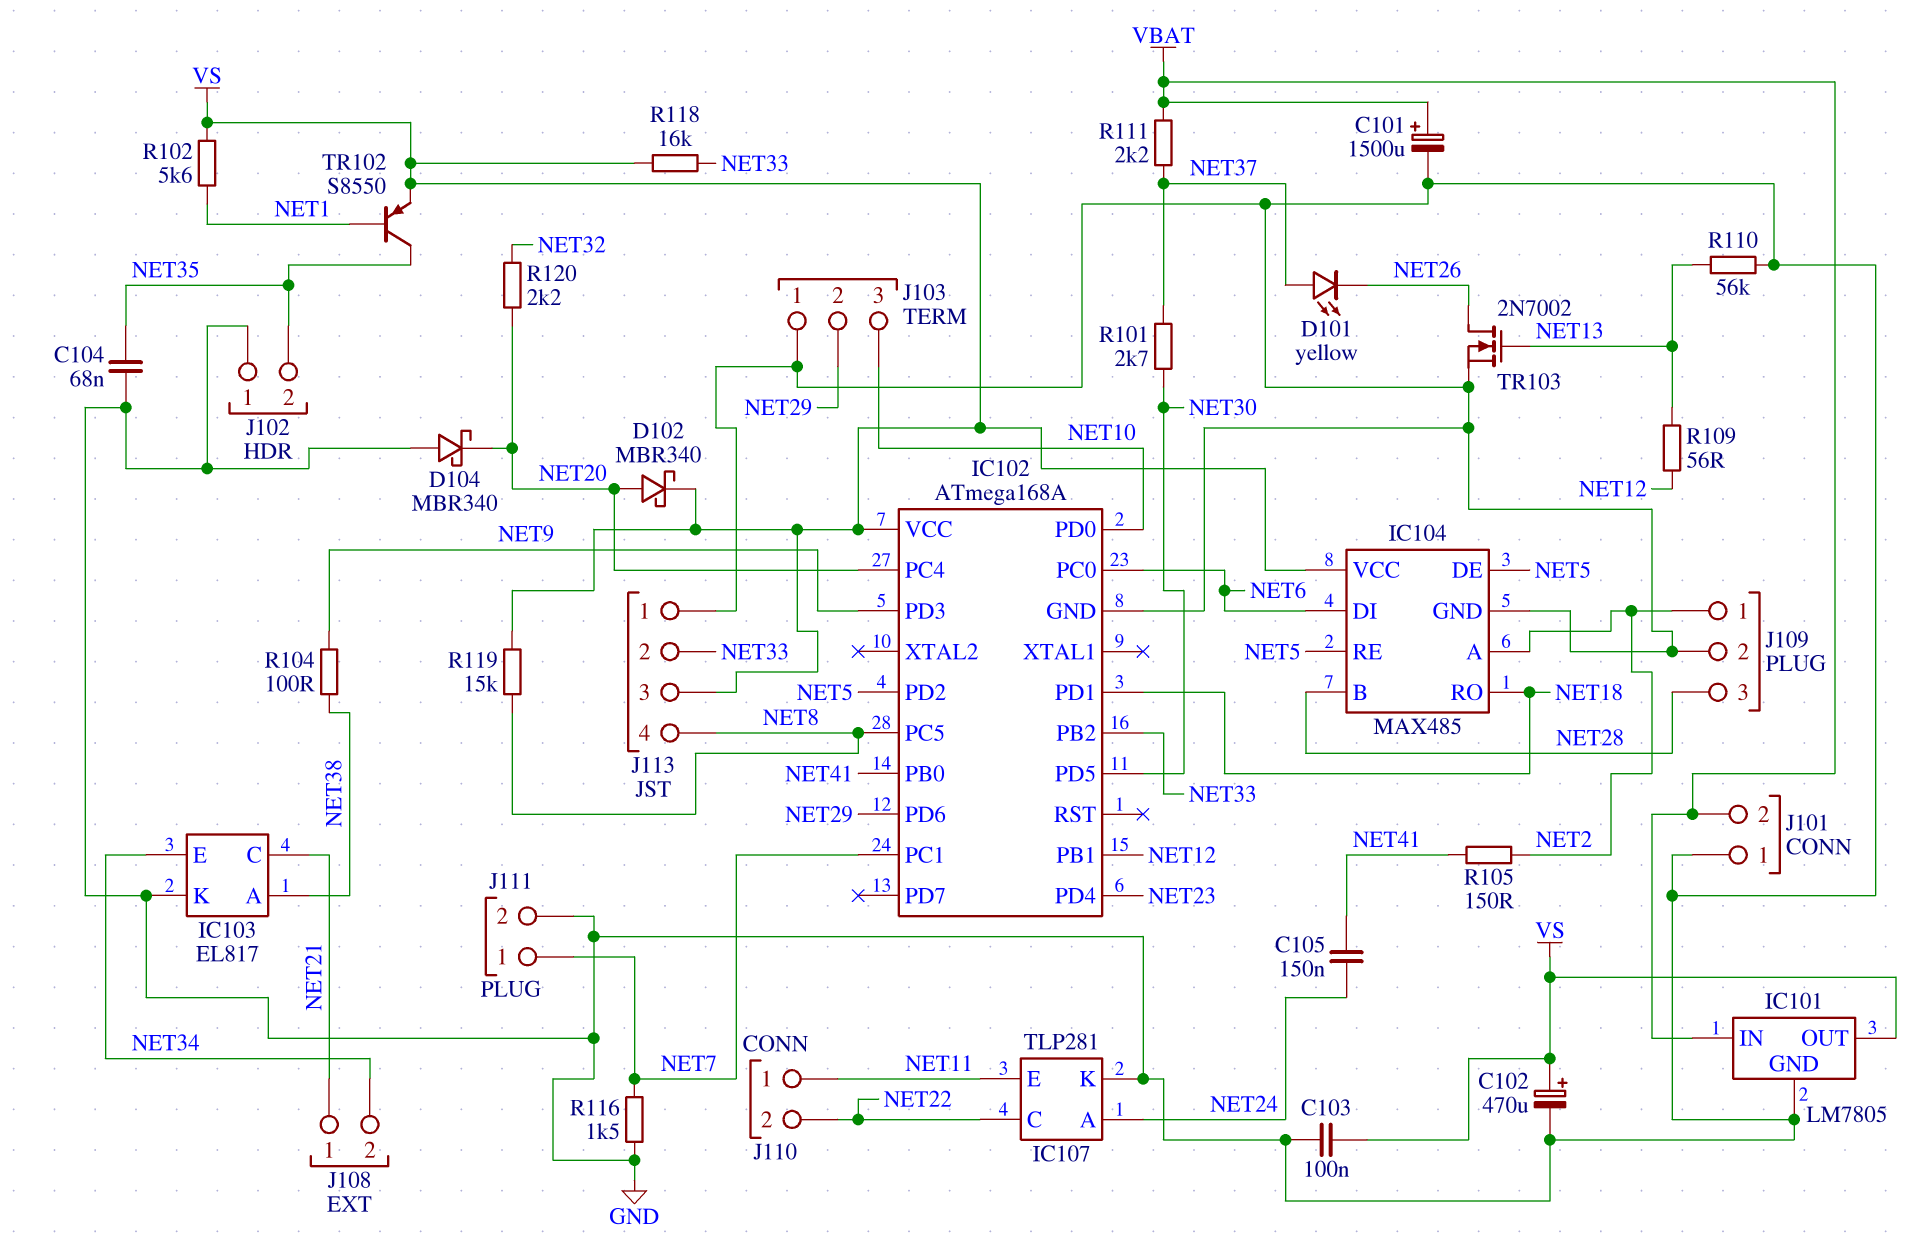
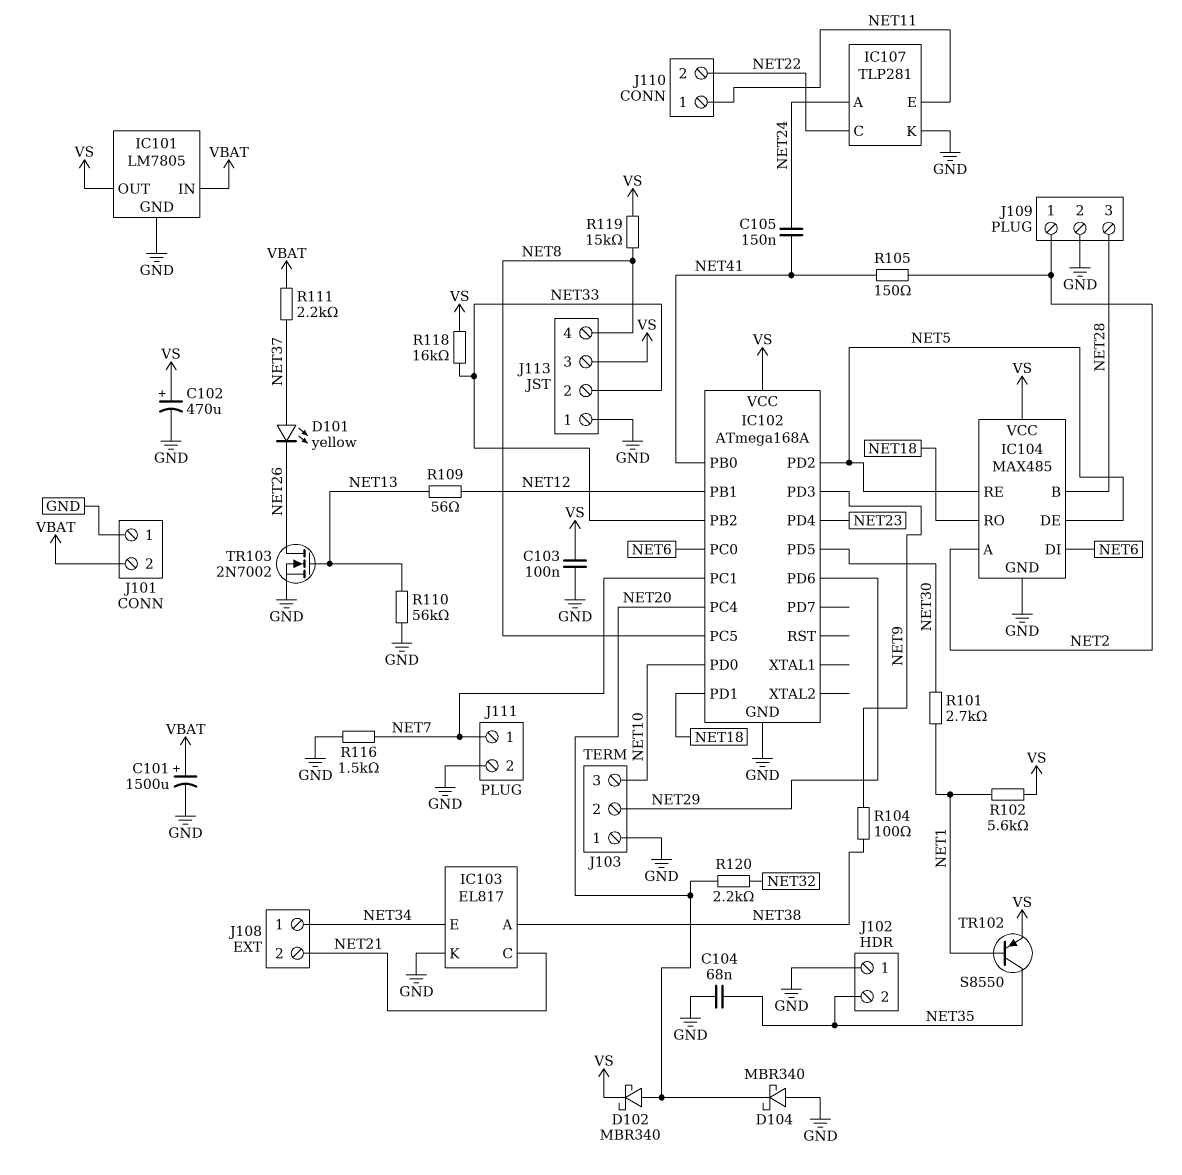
J108 pin 1: NET21 -> NET34
J108 pin 2: NET34 -> NET21
R101: 2.7k (NET30, NET37) -> 2.7k (NET1, NET30)

